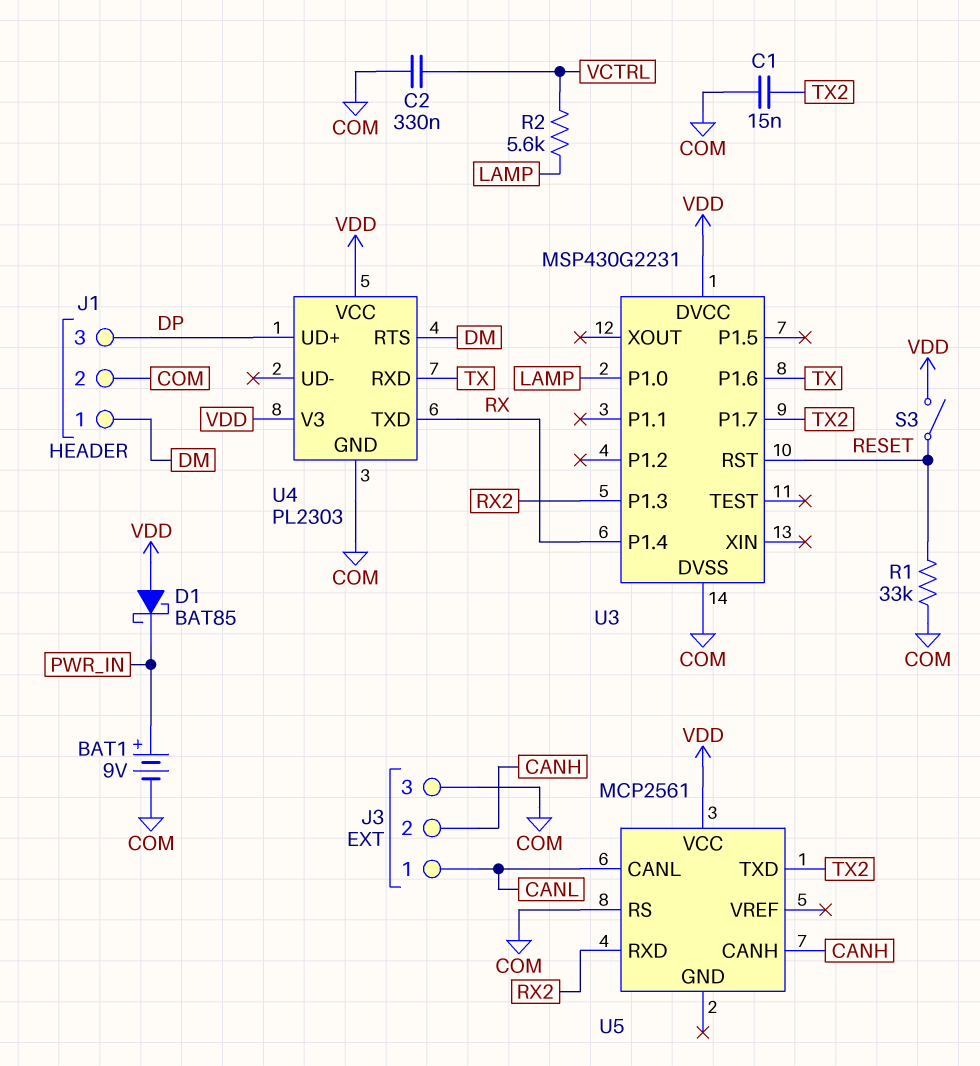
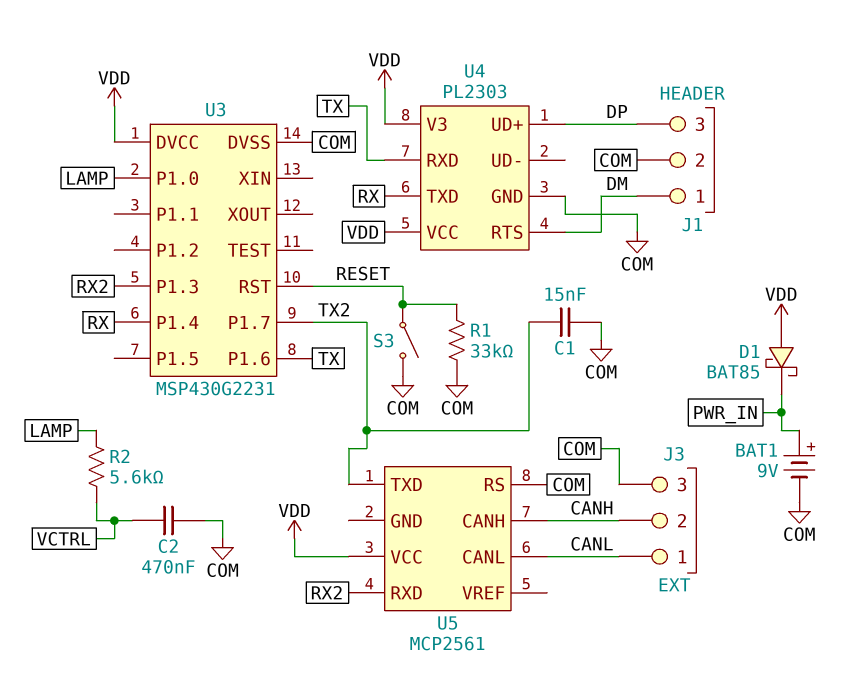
C2: 330nF (COM, VCTRL) -> 470nF (COM, VCTRL)
S3: switch (RESET, VDD) -> switch (COM, RESET)

